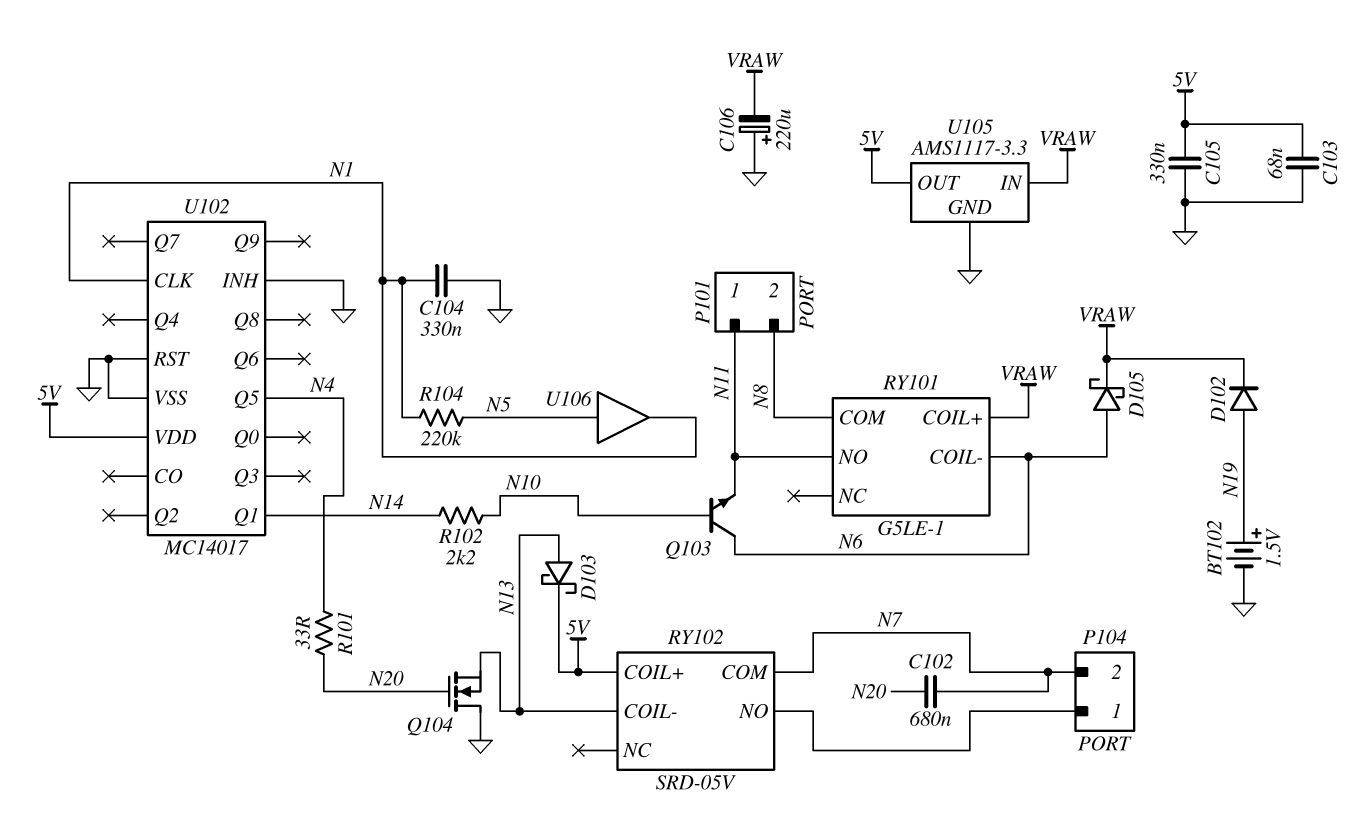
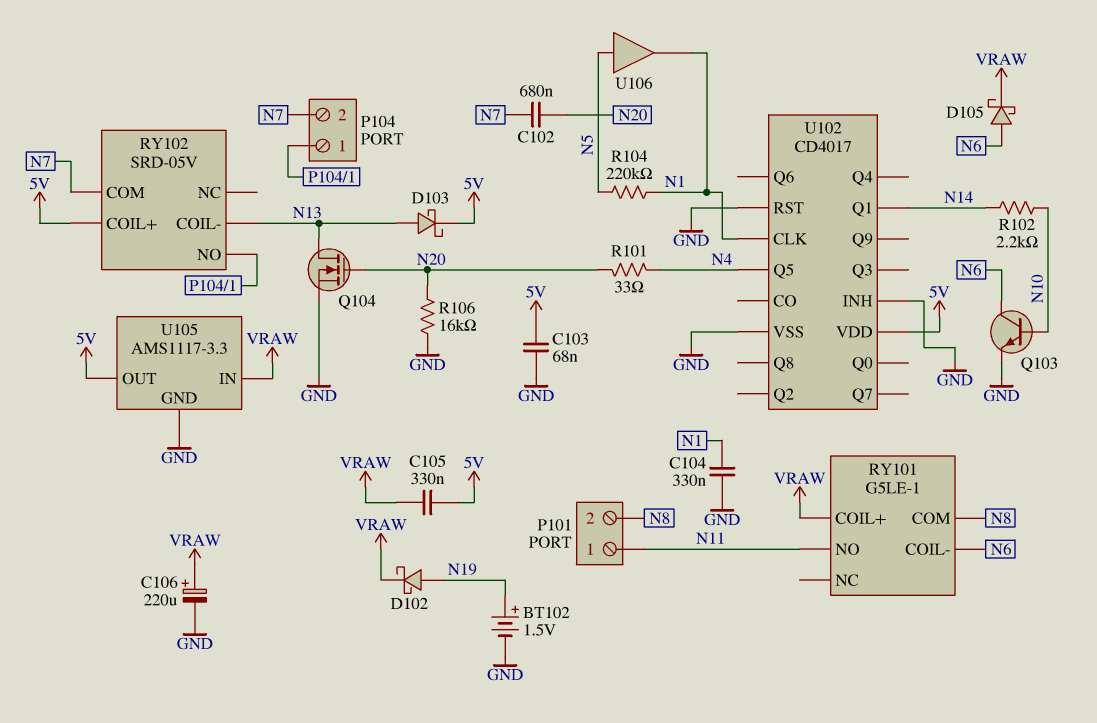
C105: 330nF (5V, GND) -> 330nF (5V, VRAW)
C106: 220uF (plus GND, minus VRAW) -> 220uF (plus VRAW, minus GND)
D102: diode (A N19, K VRAW) -> schottky (A N19, K VRAW)
Q103: NPN (B N10, C N6, E N11) -> NPN (B N10, C N6, E GND)
Q104: NMOS (G N20, D GND, S N13) -> NMOS (G N20, D N13, S GND)
R106: none -> 16k (GND, N20)
U102: MC14017 -> CD4017

